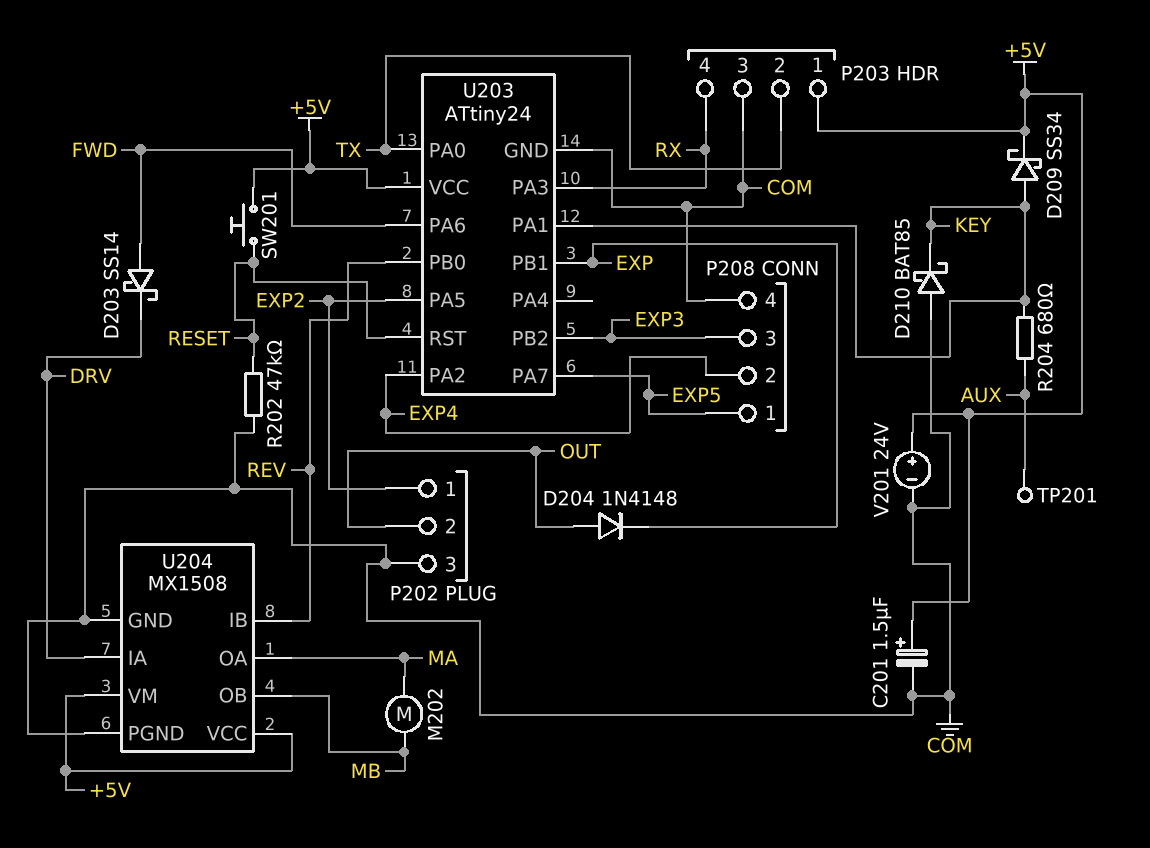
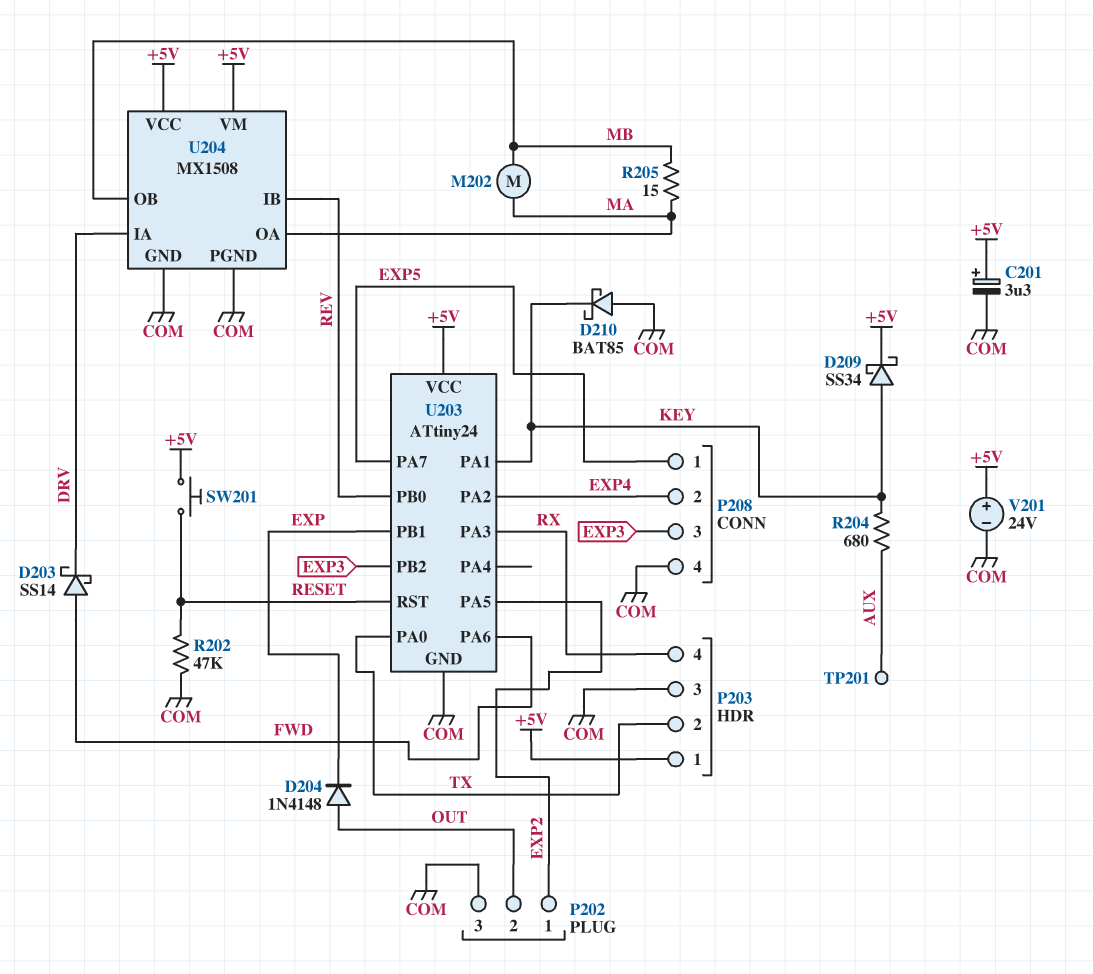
C201: 1.5uF (plus +5V, minus COM) -> 3.3uF (plus +5V, minus COM)
R205: none -> 15 (MA, MB)

